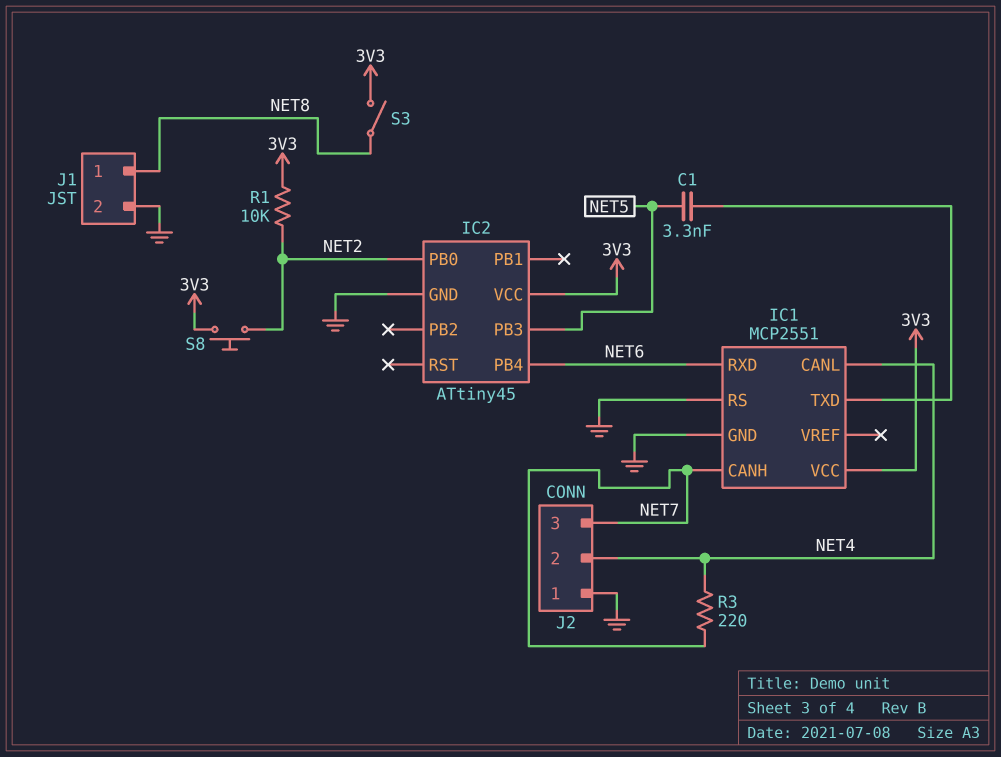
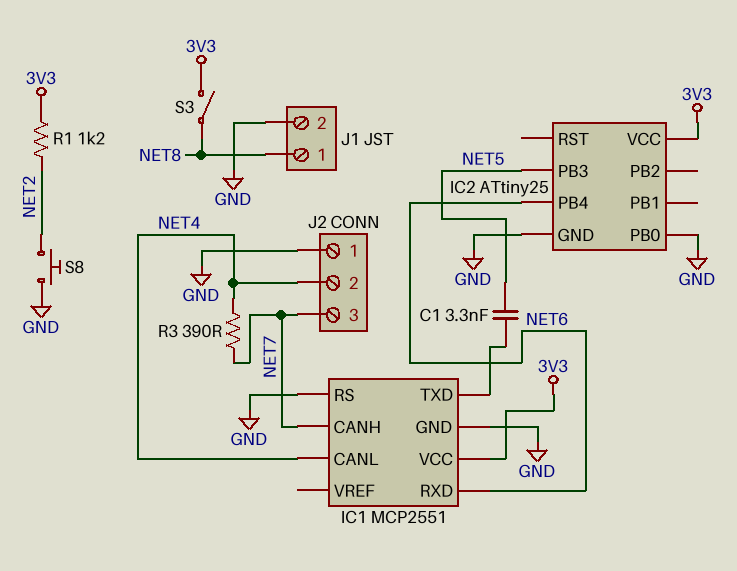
IC2: ATtiny45 -> ATtiny25
IC2 pin PB0: NET2 -> GND
R1: 10k (3V3, NET2) -> 1.2k (3V3, NET2)
R3: 220 (NET4, NET7) -> 390 (NET4, NET7)
S8: button (3V3, NET2) -> button (GND, NET2)

